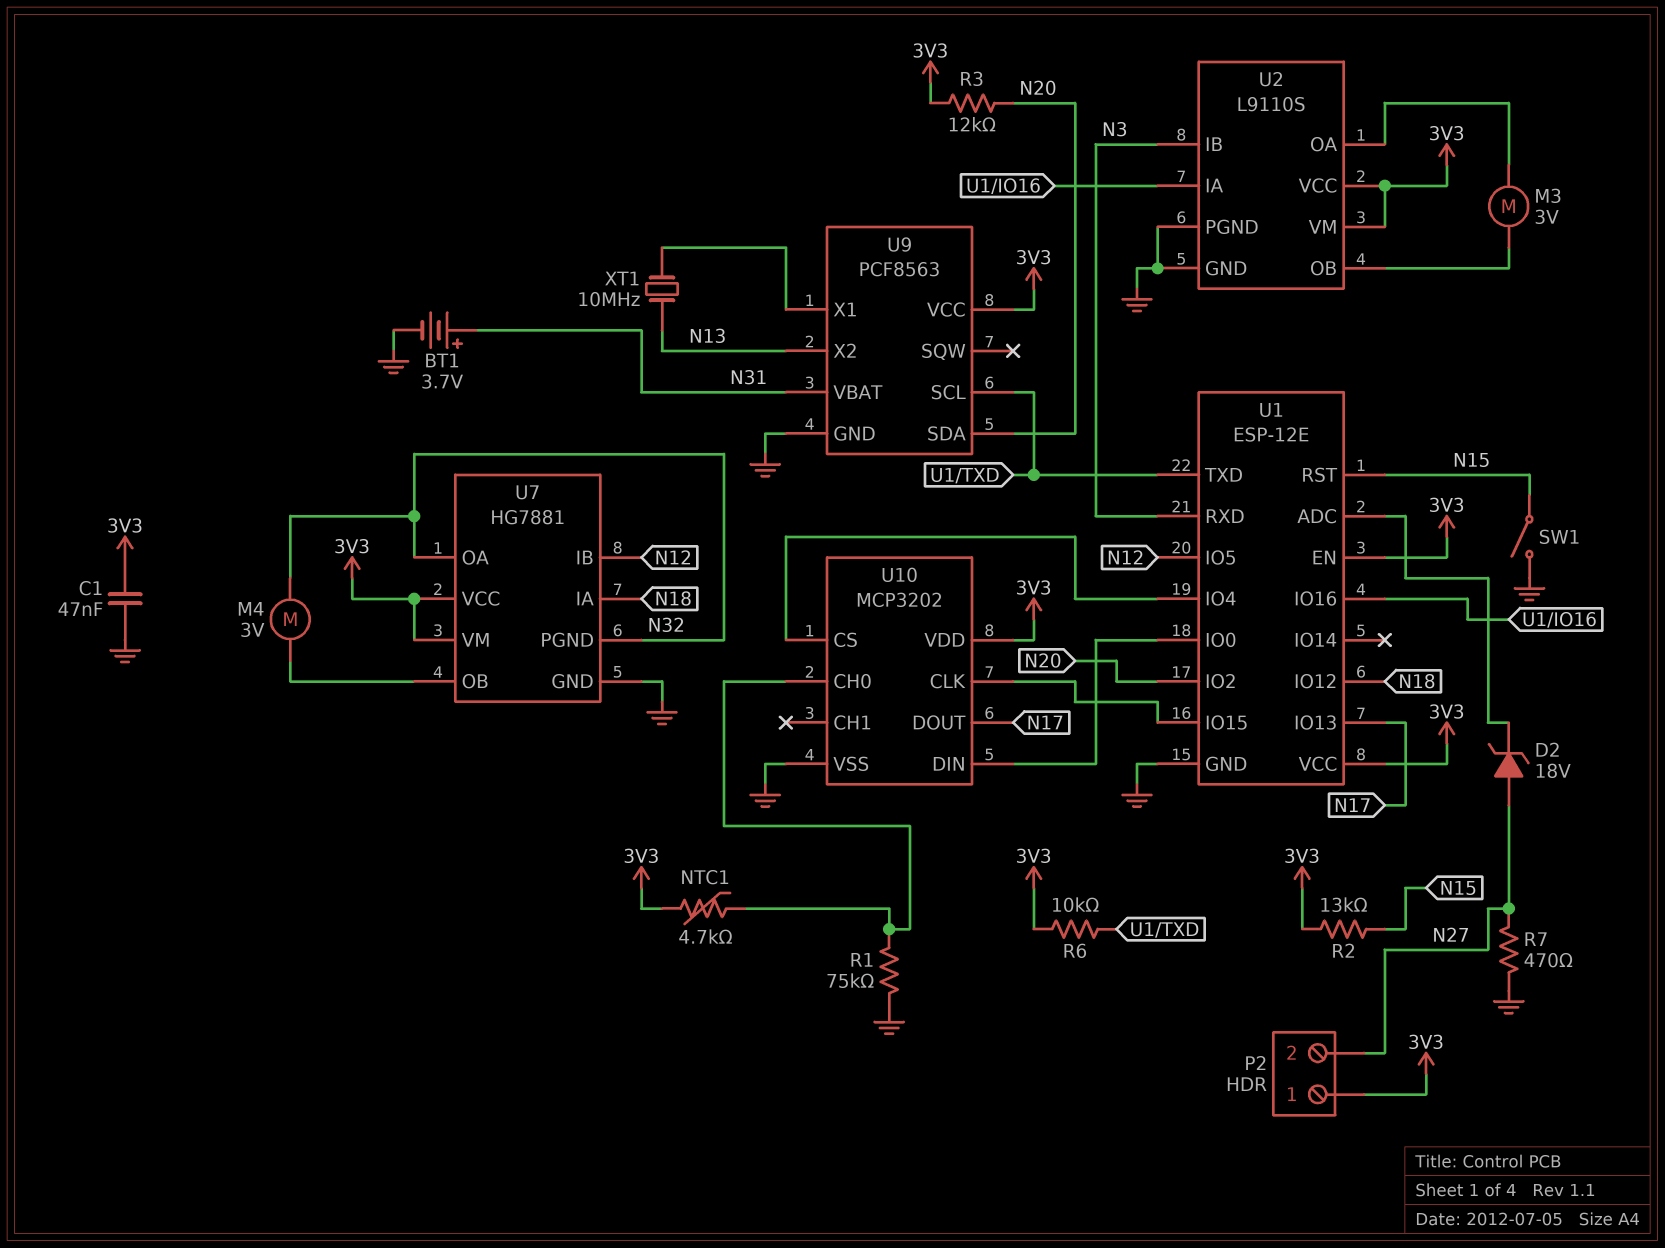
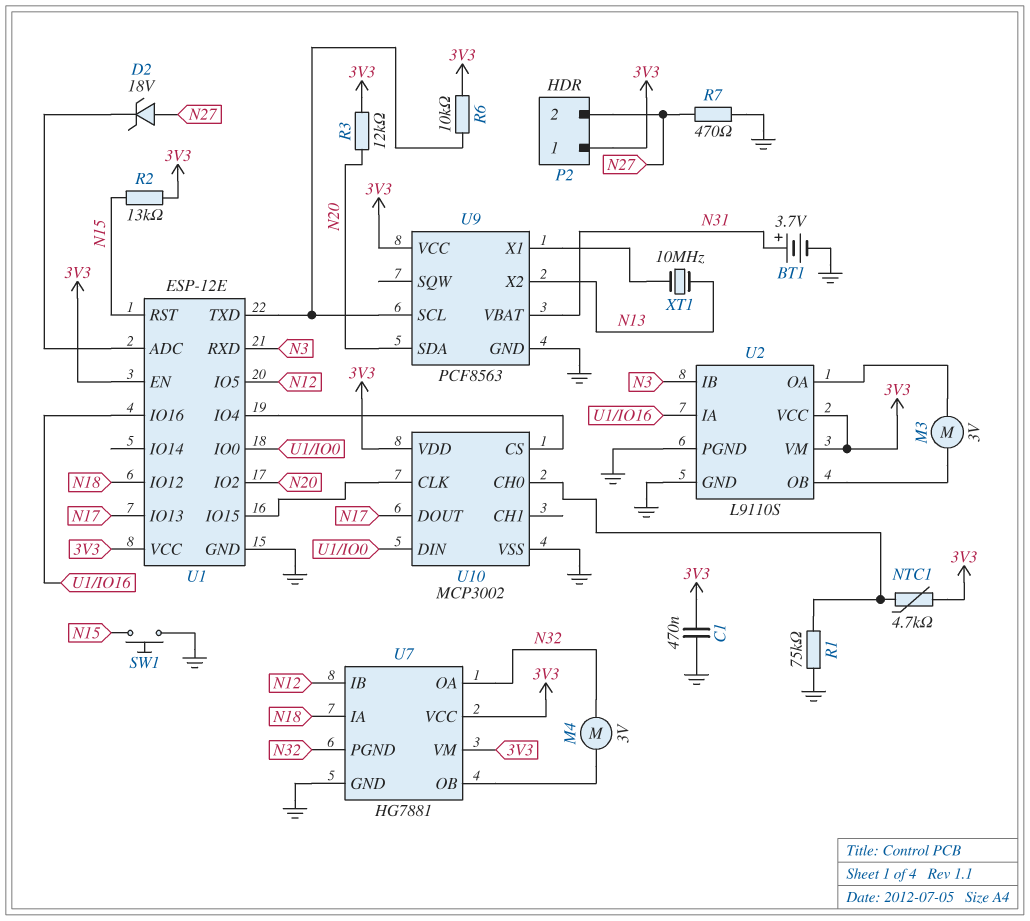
C1: 47nF (3V3, GND) -> 470nF (3V3, GND)
SW1: switch (GND, N15) -> button (GND, N15)
U10: MCP3202 -> MCP3002

